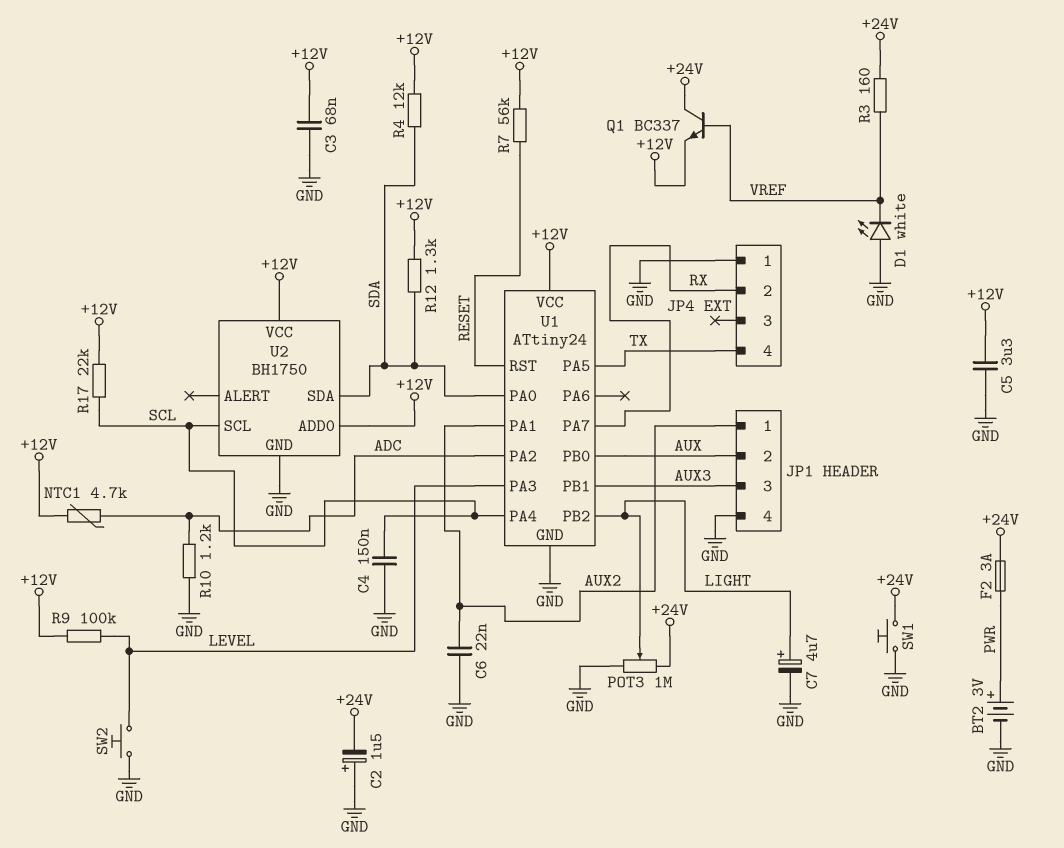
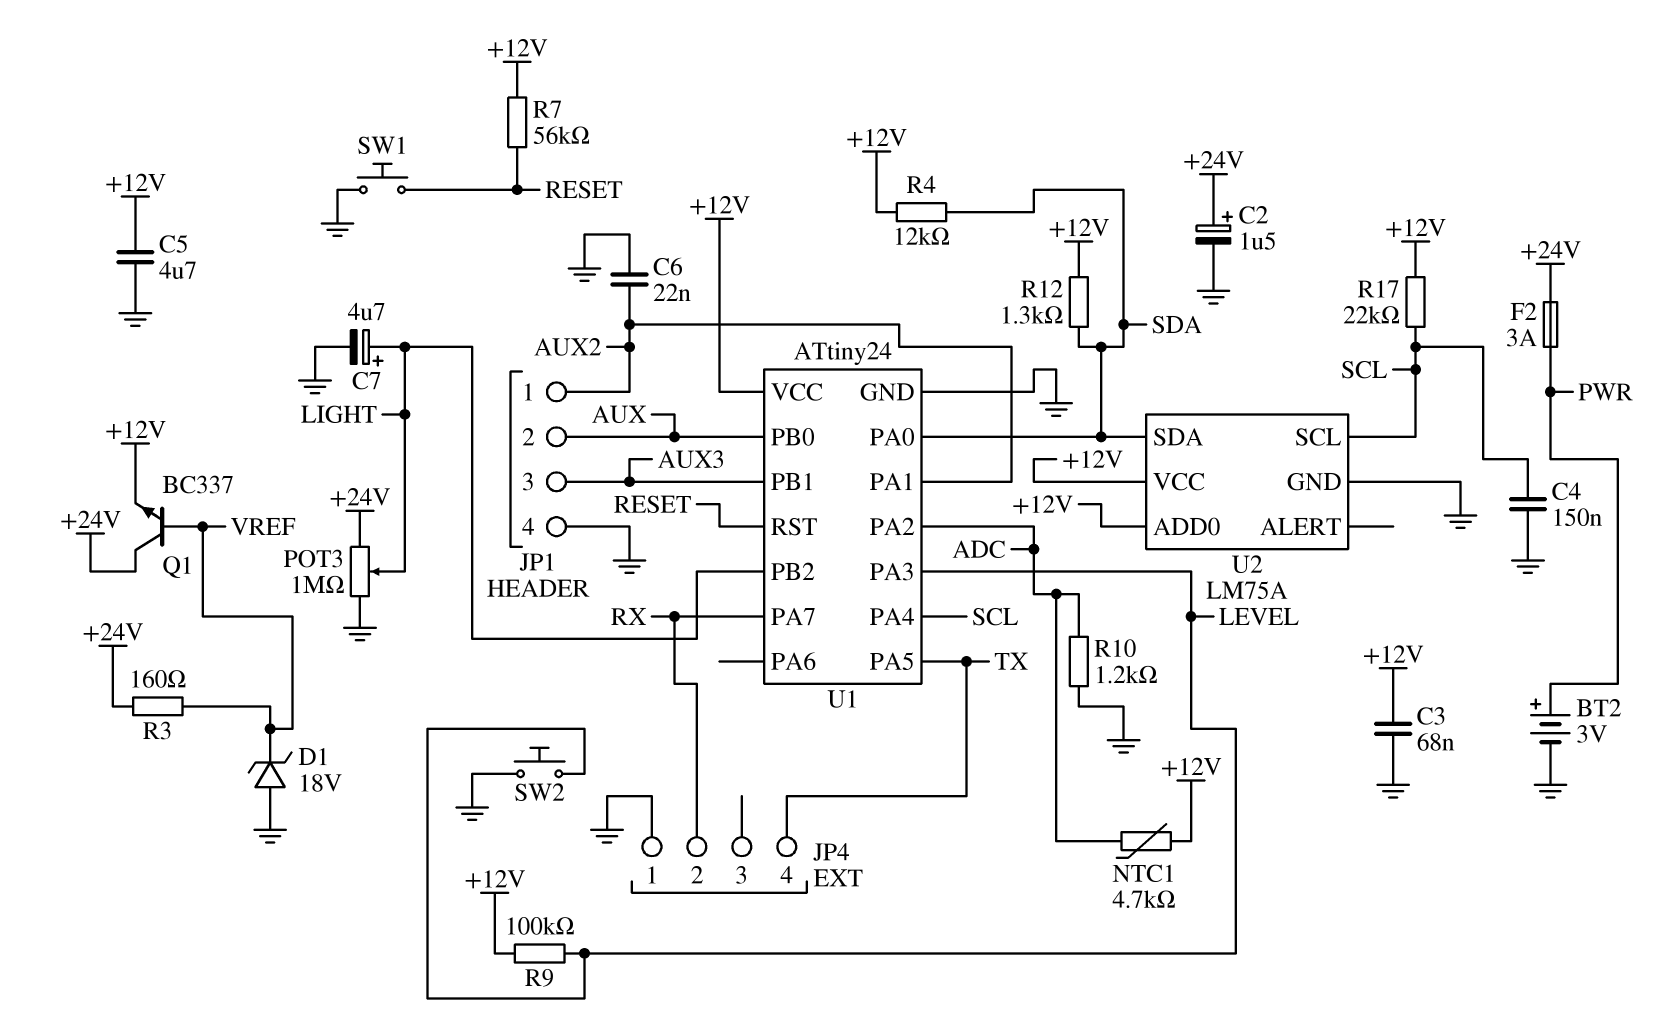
C2: 1.5uF (plus GND, minus +24V) -> 1.5uF (plus +24V, minus GND)
C5: 3.3uF (+12V, GND) -> 4.7uF (+12V, GND)
D1: LED white (A GND, K VREF) -> zener 18V (A GND, K VREF)
SW1: button (+24V, GND) -> button (GND, RESET)
U2: BH1750 -> LM75A

